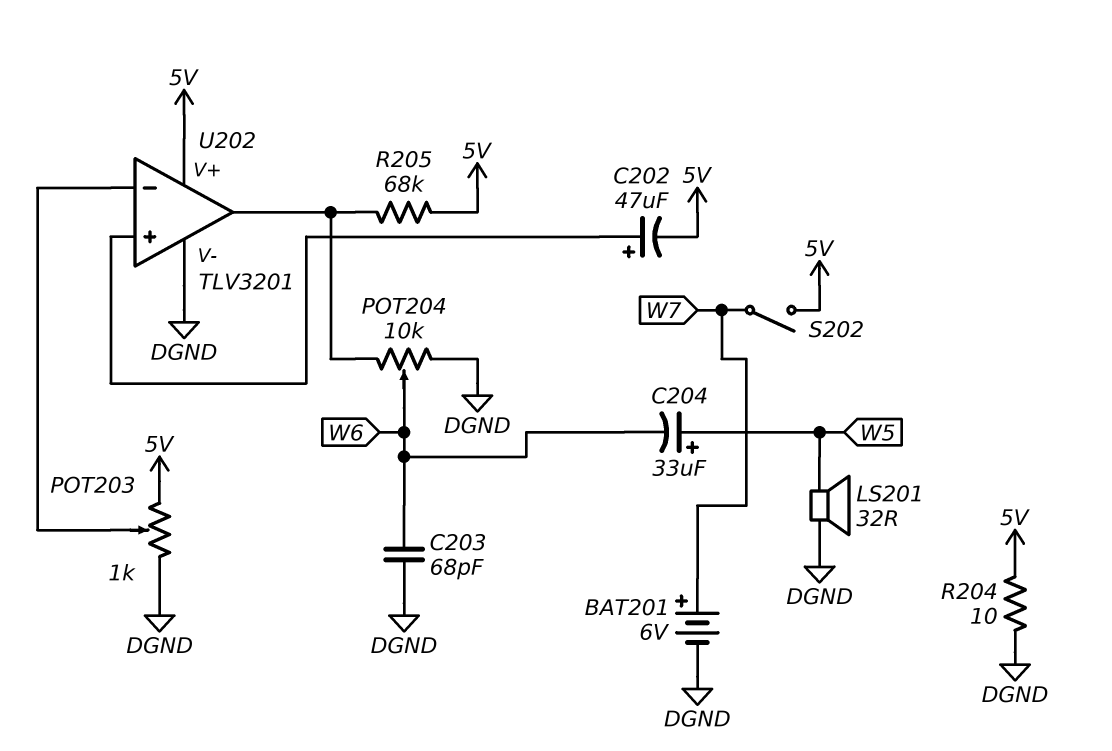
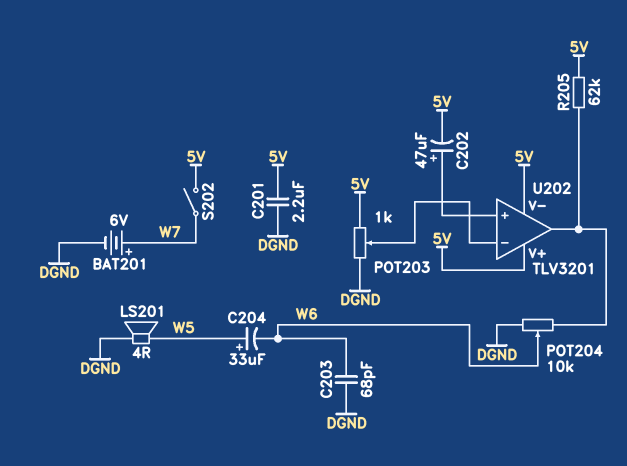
C201: none -> 2.2uF (5V, DGND)
LS201: speaker 32R (DGND, W5) -> speaker 4R (DGND, W5)
R204: 10 (5V, DGND) -> none
R205: 68k (5V, U202/out) -> 62k (5V, U202/out)
U202 pin V-: DGND -> 5V

